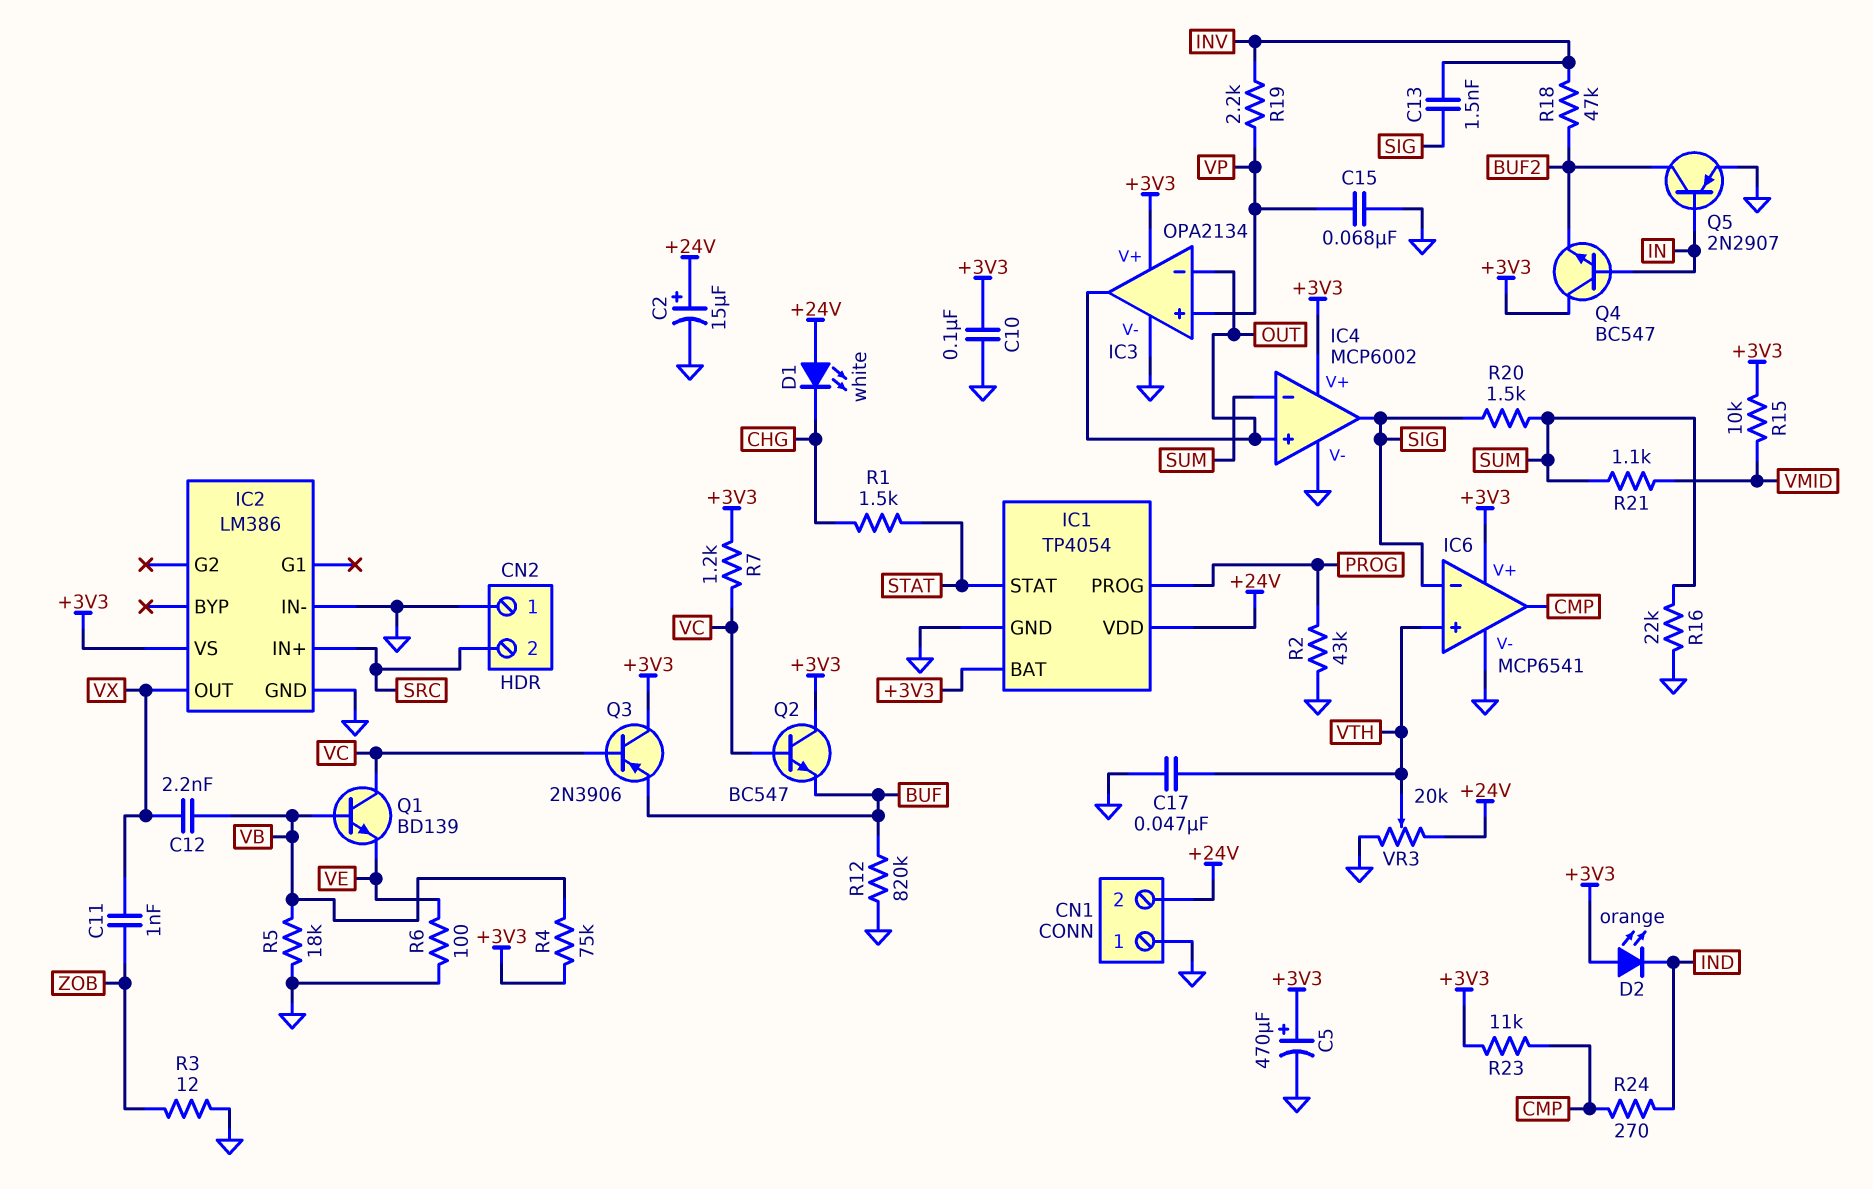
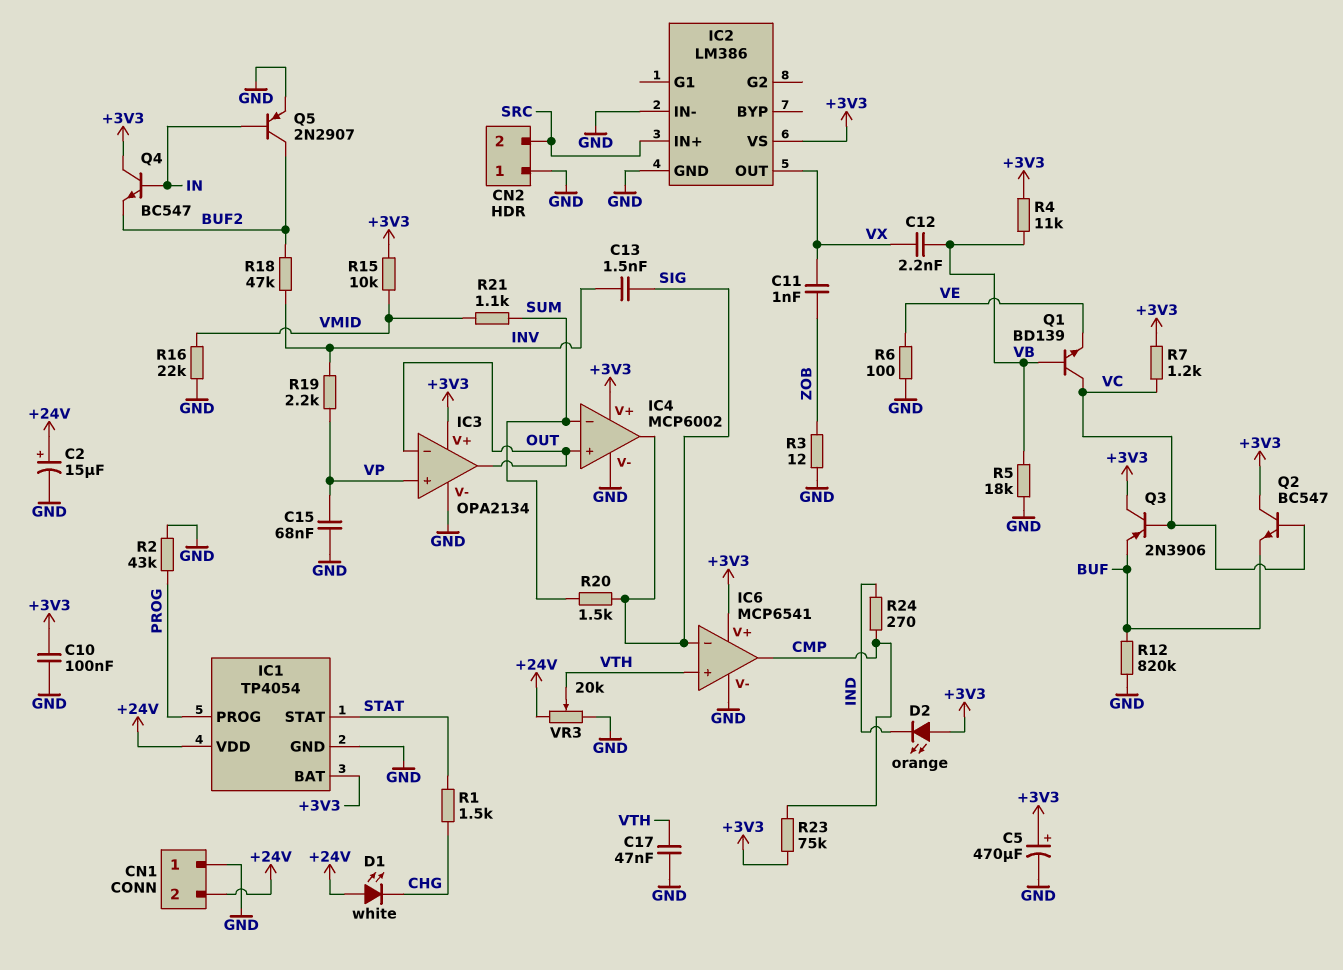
R4: 75k (+3V3, VB) -> 11k (+3V3, VB)
R16: 22k (GND, SUM) -> 22k (GND, VMID)
R23: 11k (+3V3, CMP) -> 75k (+3V3, CMP)

